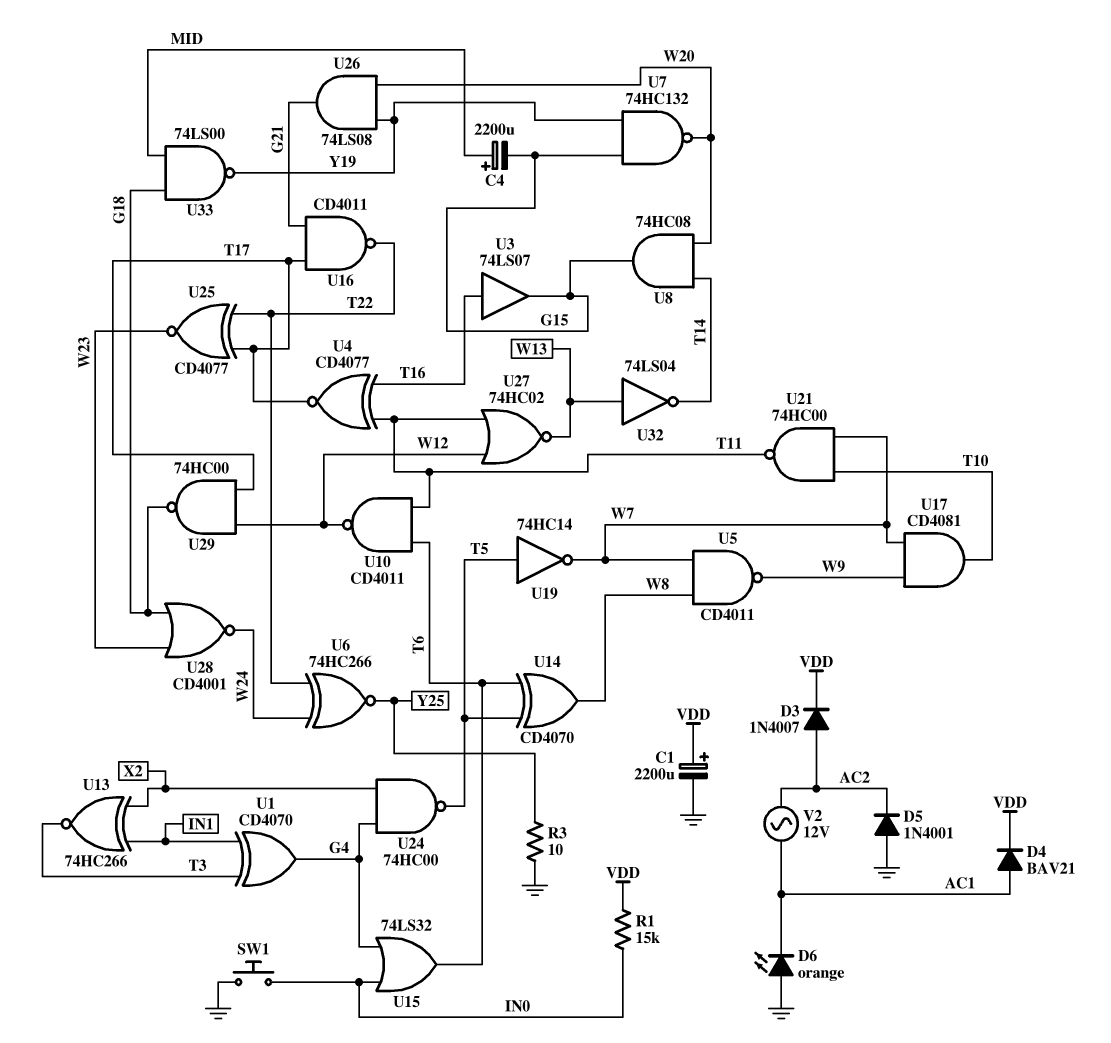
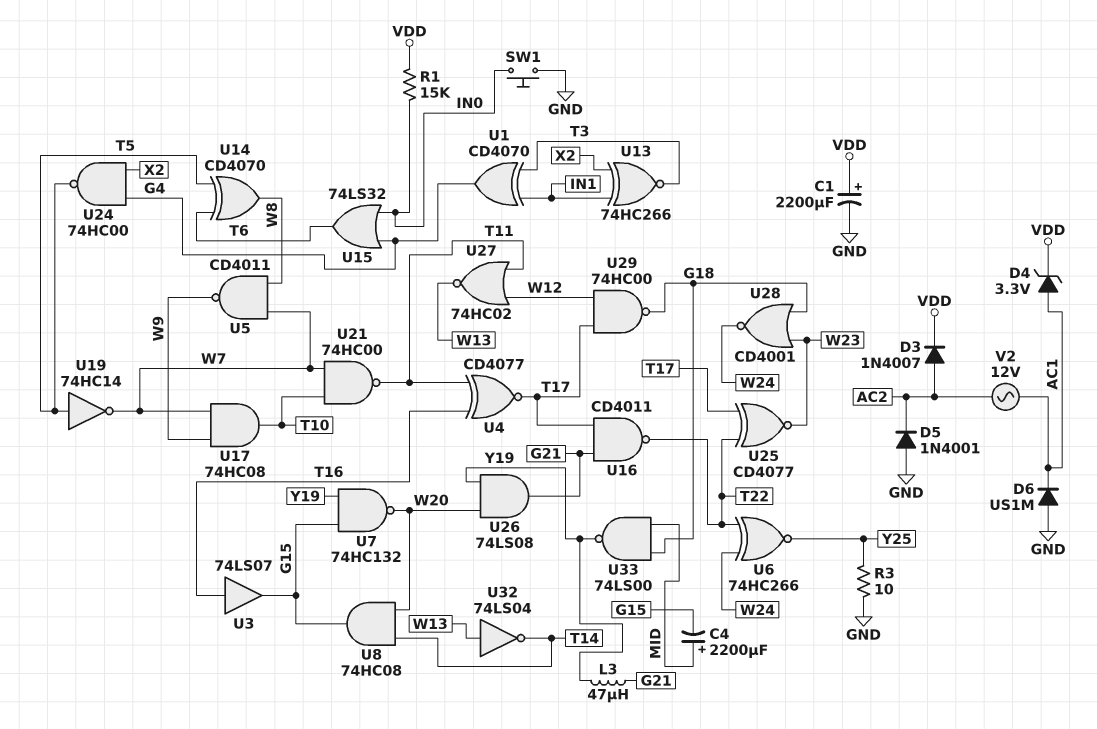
D4: diode BAV21 (A AC1, K VDD) -> zener 3.3V (A AC1, K VDD)
D6: LED orange (A GND, K AC1) -> diode US1M (A GND, K AC1)
L3: none -> 47uH (G21, Y19)
U10: NAND CD4011 (in T6, in T11, out W12) -> none
U17: AND CD4081 (in W7, in W9, out T10) -> AND 74HC08 (in W7, in W9, out T10)

